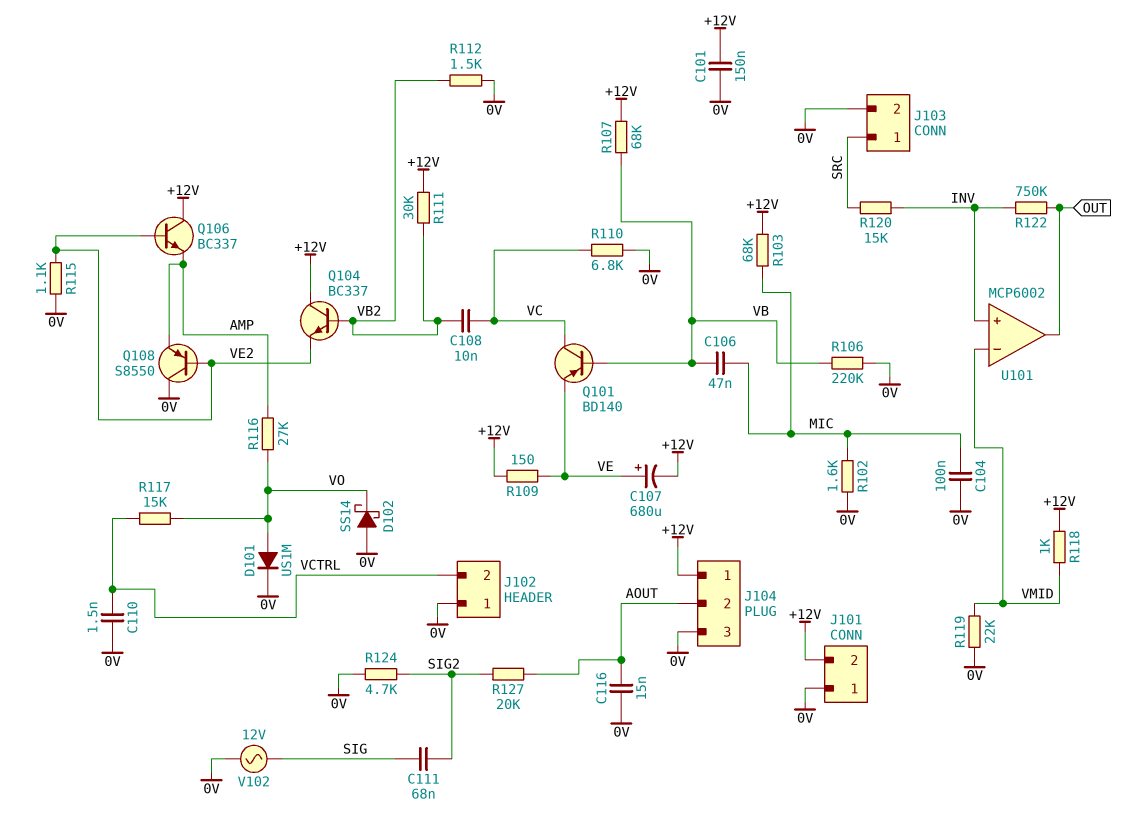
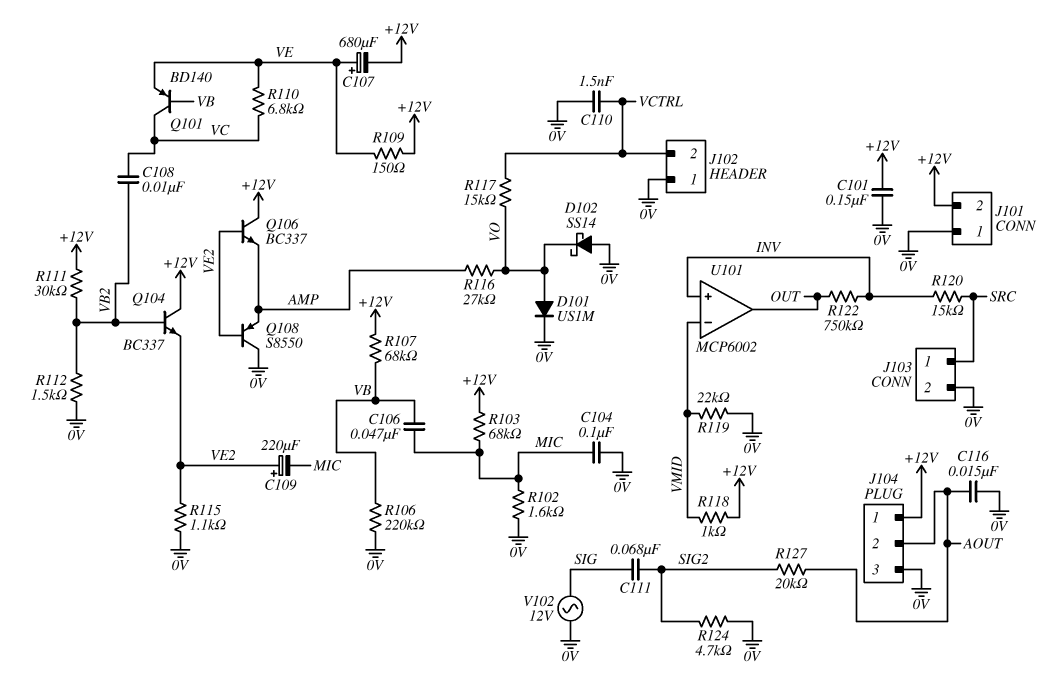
C109: none -> 220uF (plus VE2, minus MIC)
R110: 6.8k (0V, VC) -> 6.8k (VC, VE)

